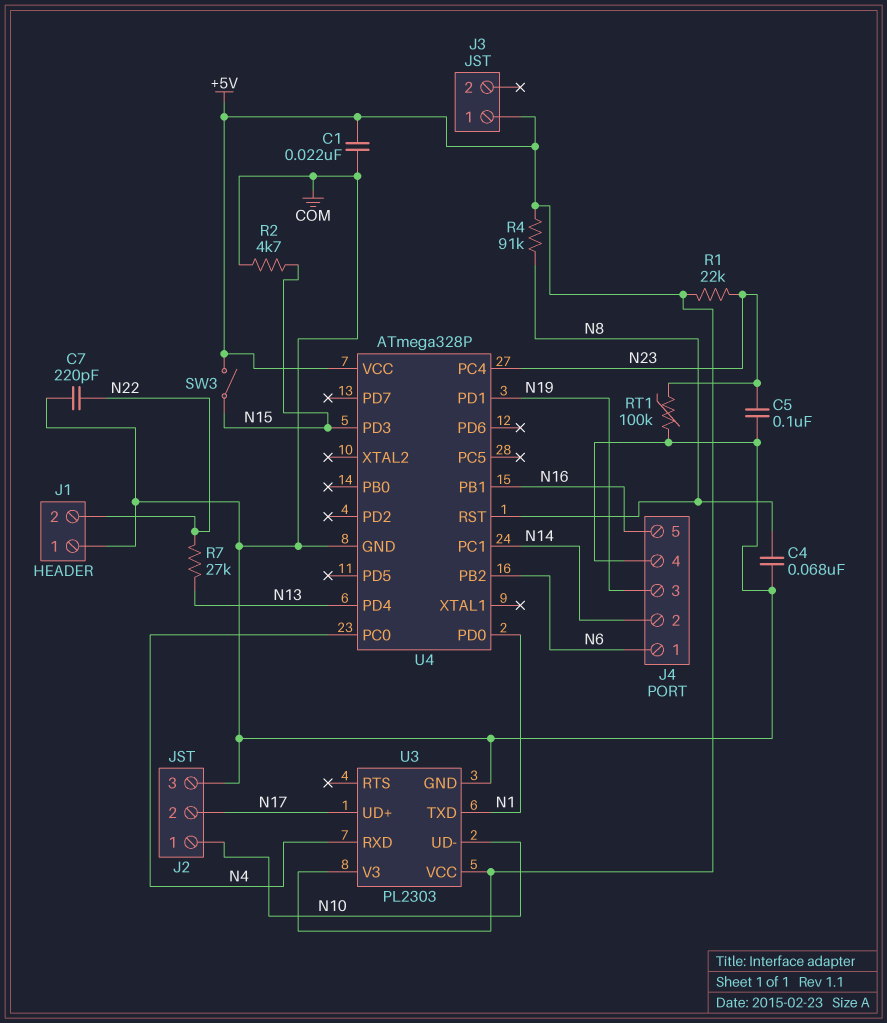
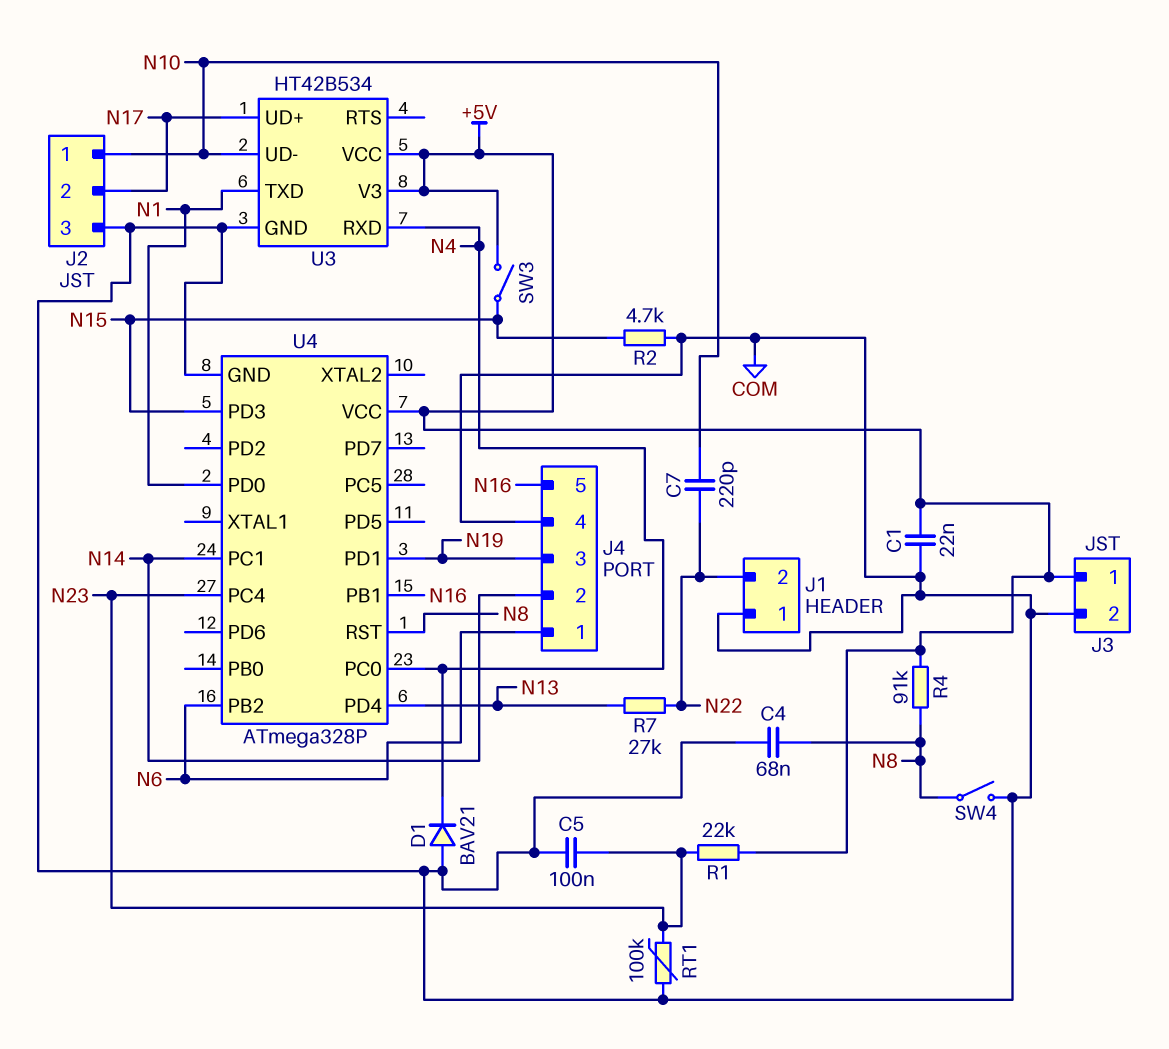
C7: 220pF (COM, N22) -> 220pF (N10, N22)
D1: none -> diode BAV21 (A COM, K N4)
J3 pin 2: none -> COM
SW4: none -> switch (COM, N8)
U3: PL2303 -> HT42B534

